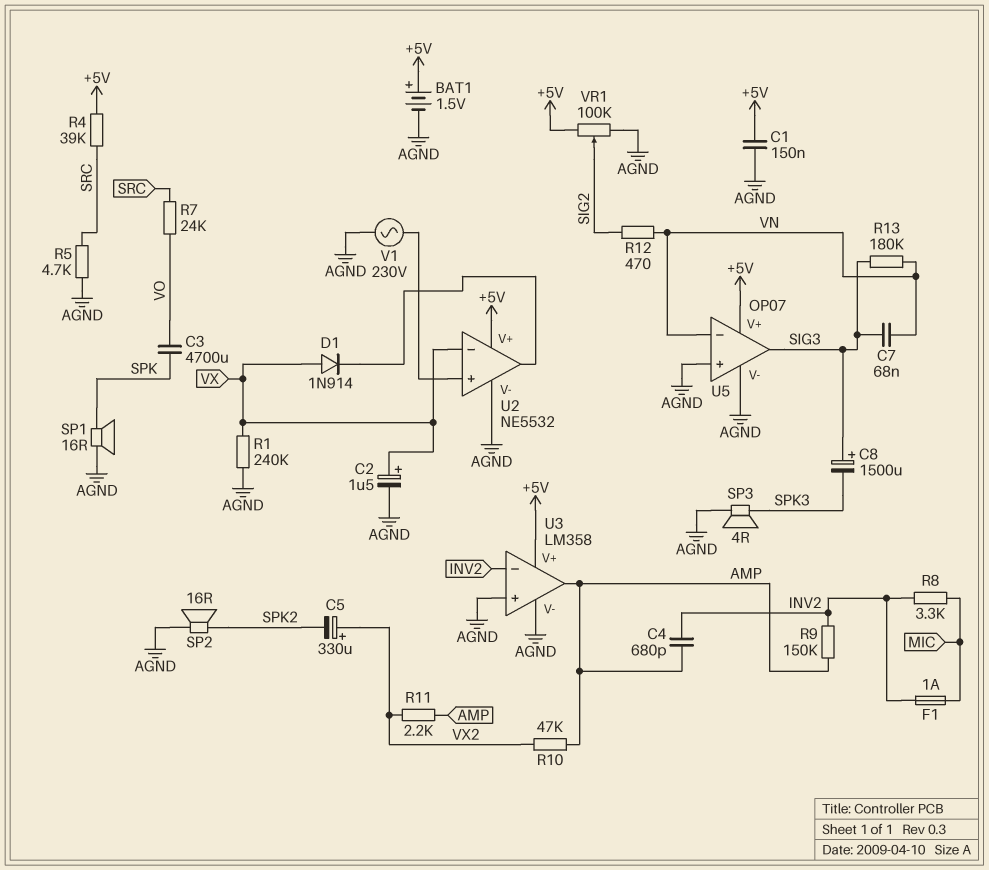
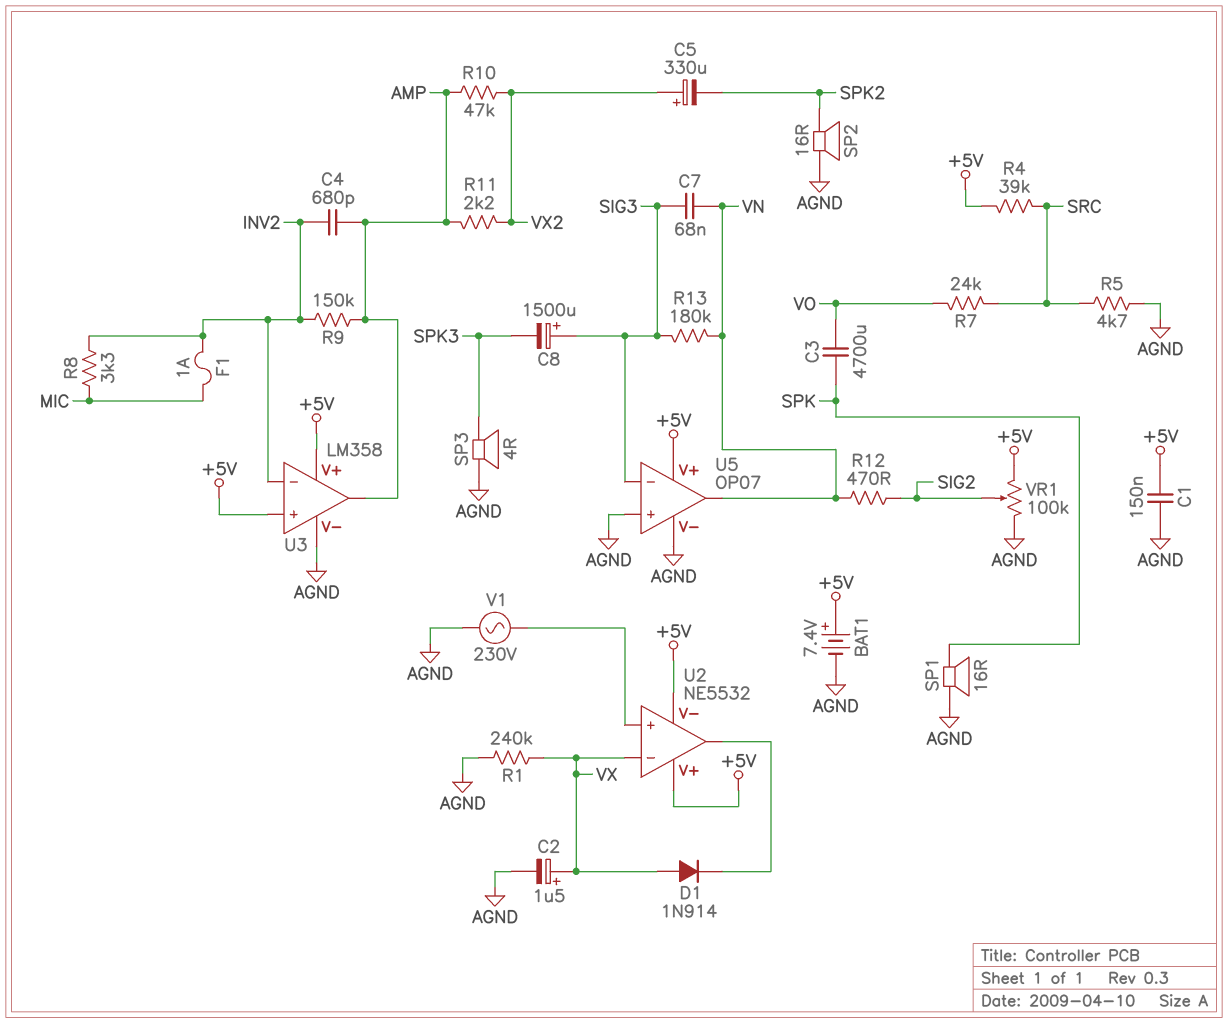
BAT1: 1.5V (plus +5V, minus AGND) -> 7.4V (plus +5V, minus AGND)
U2 pin V-: AGND -> +5V
U3 pin in+: AGND -> +5V
U5 pin in-: VN -> SIG3
U5 pin out: SIG3 -> VN

